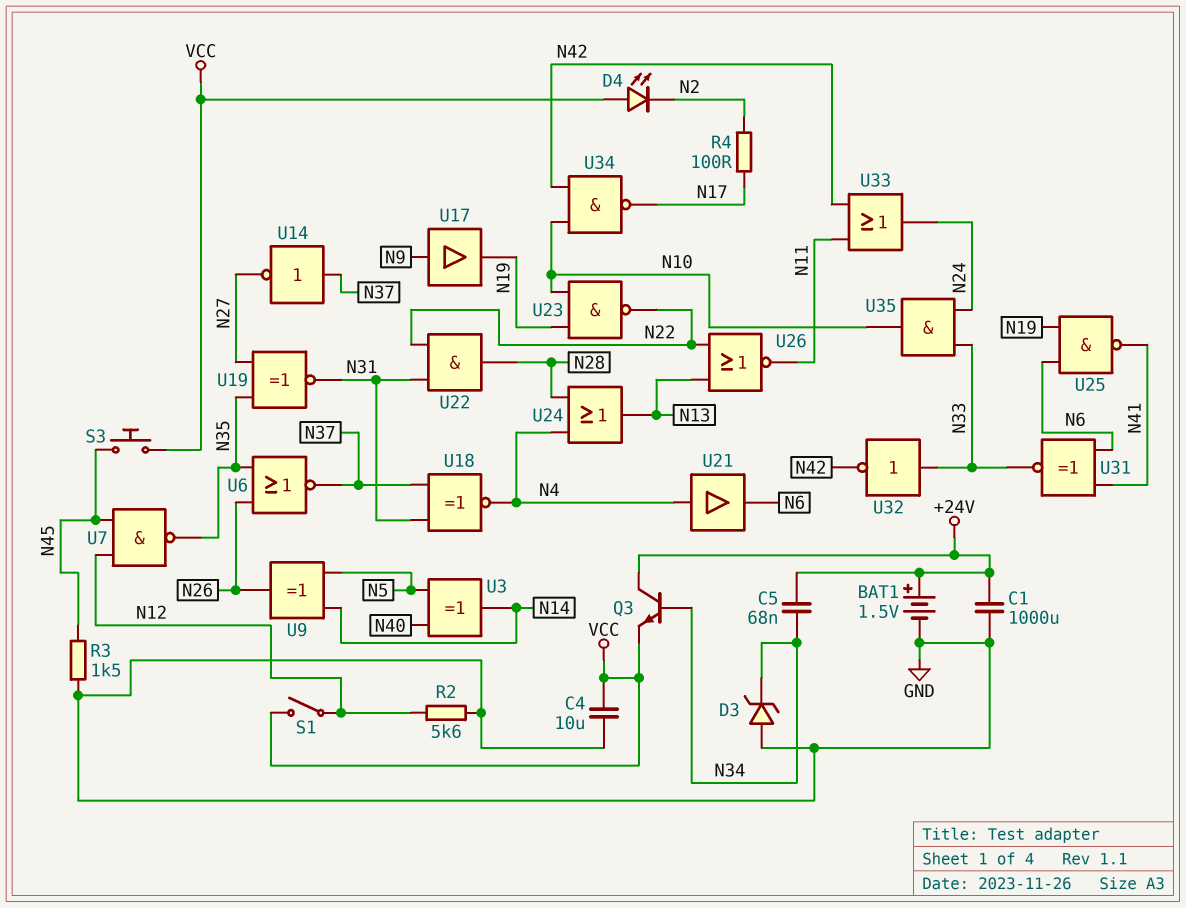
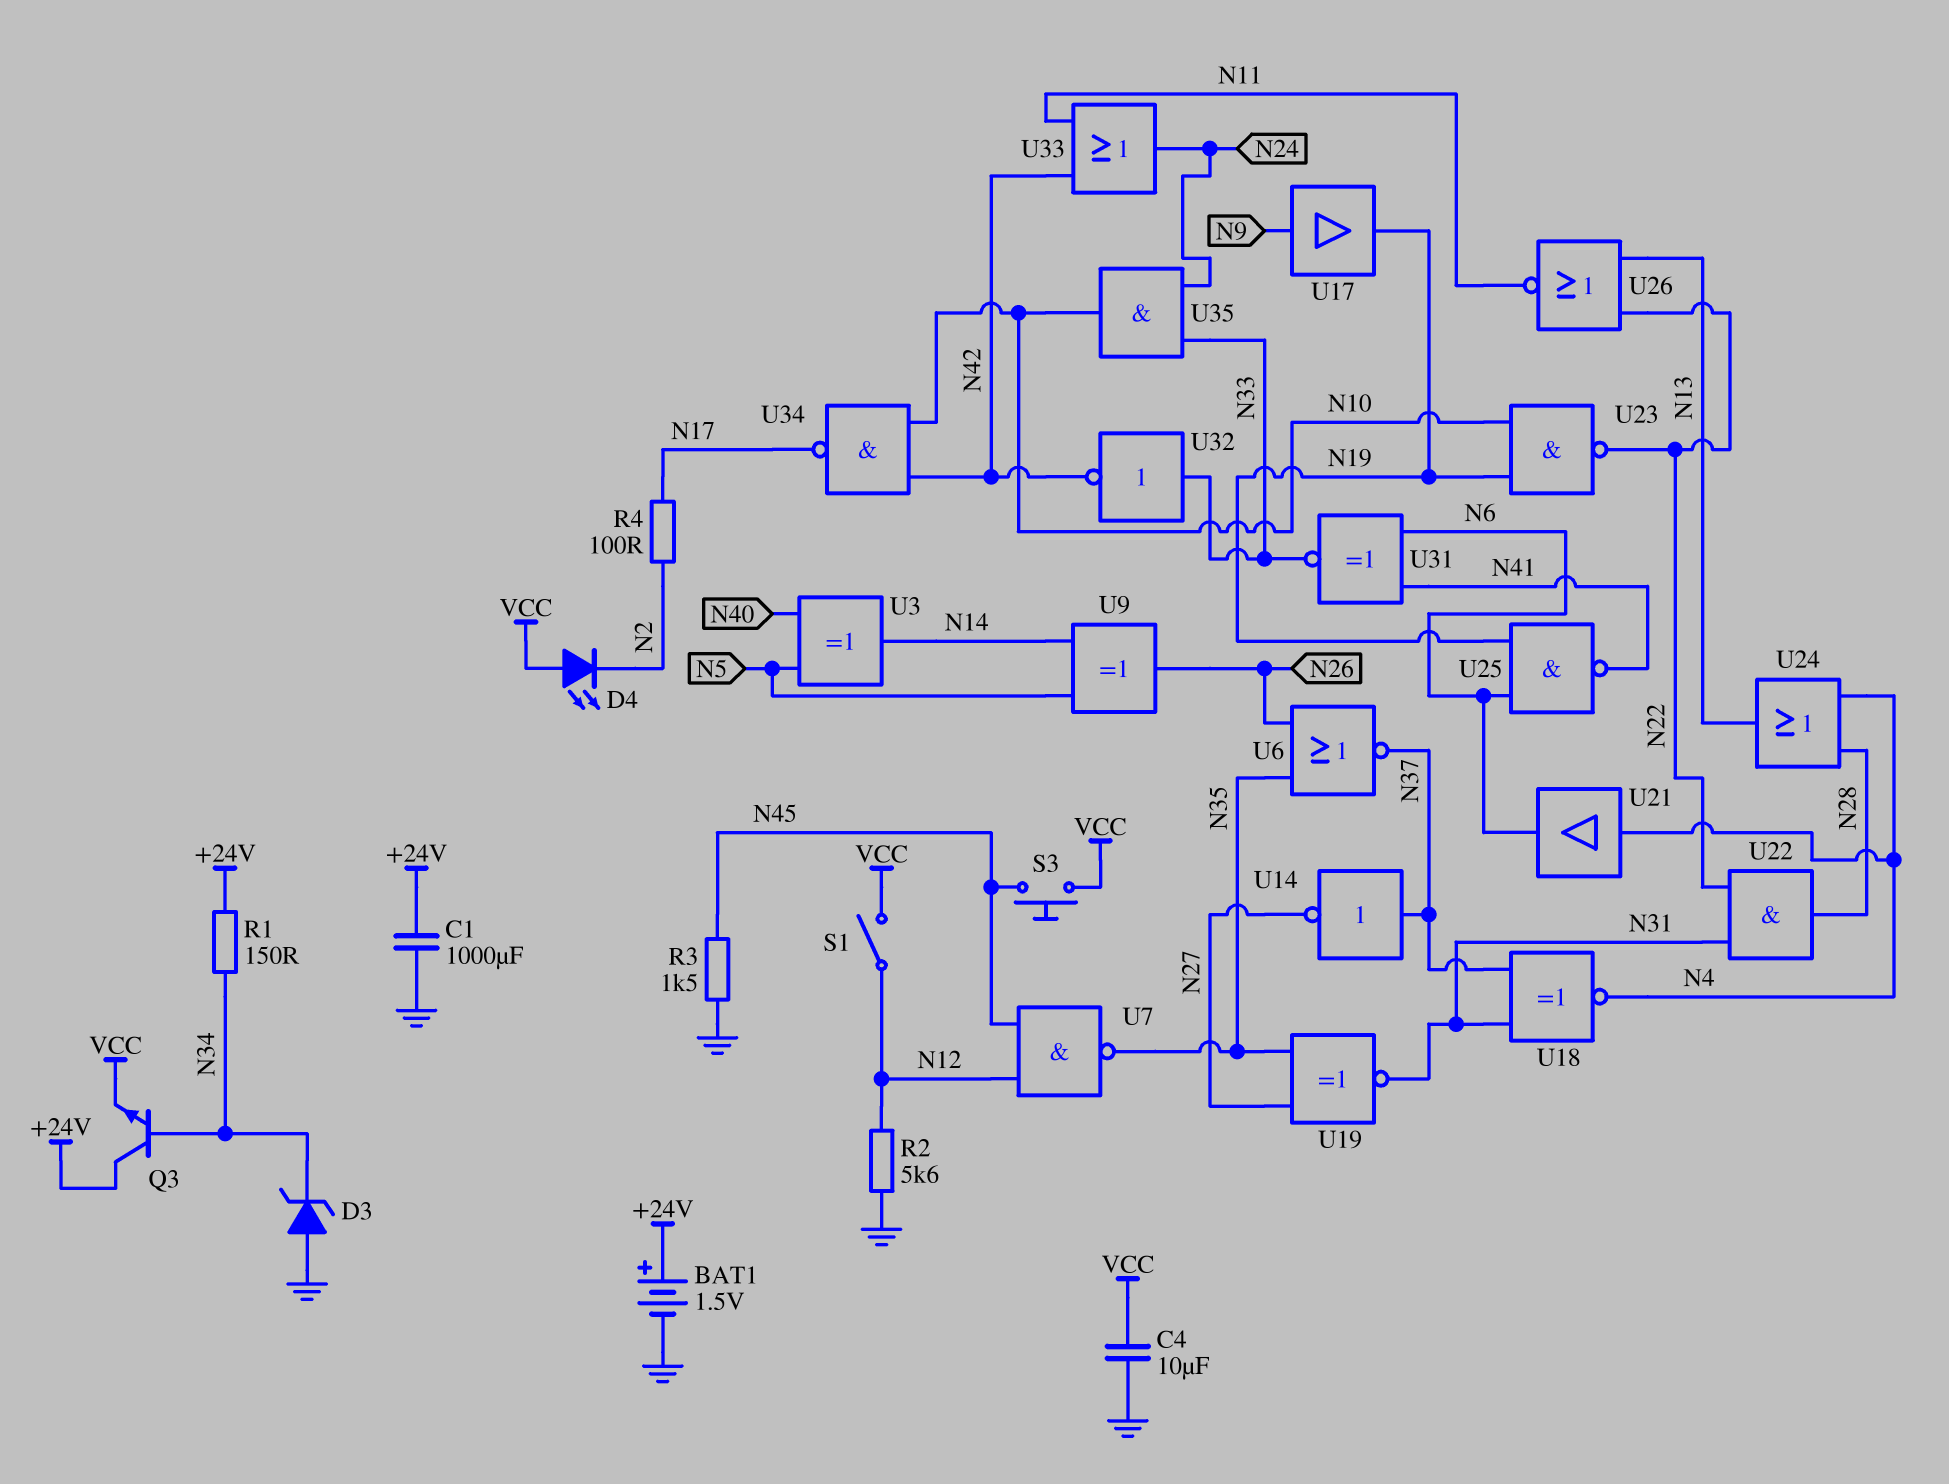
C5: 68nF (+24V, N34) -> none
R1: none -> 150 (+24V, N34)

